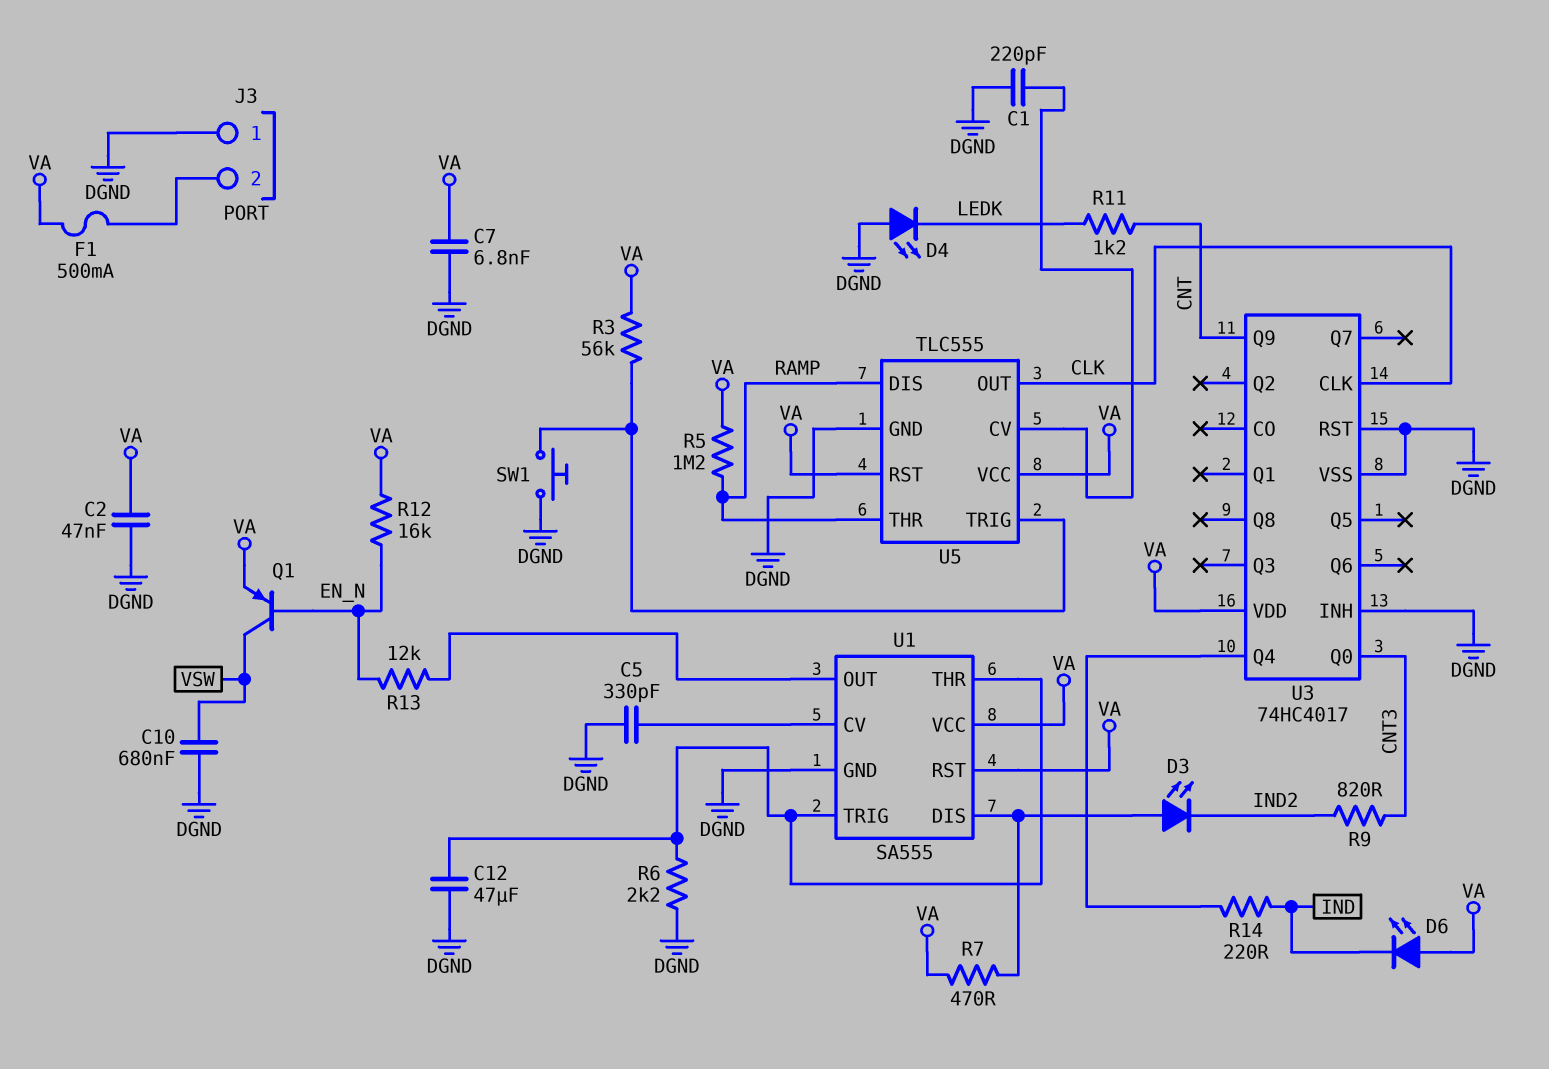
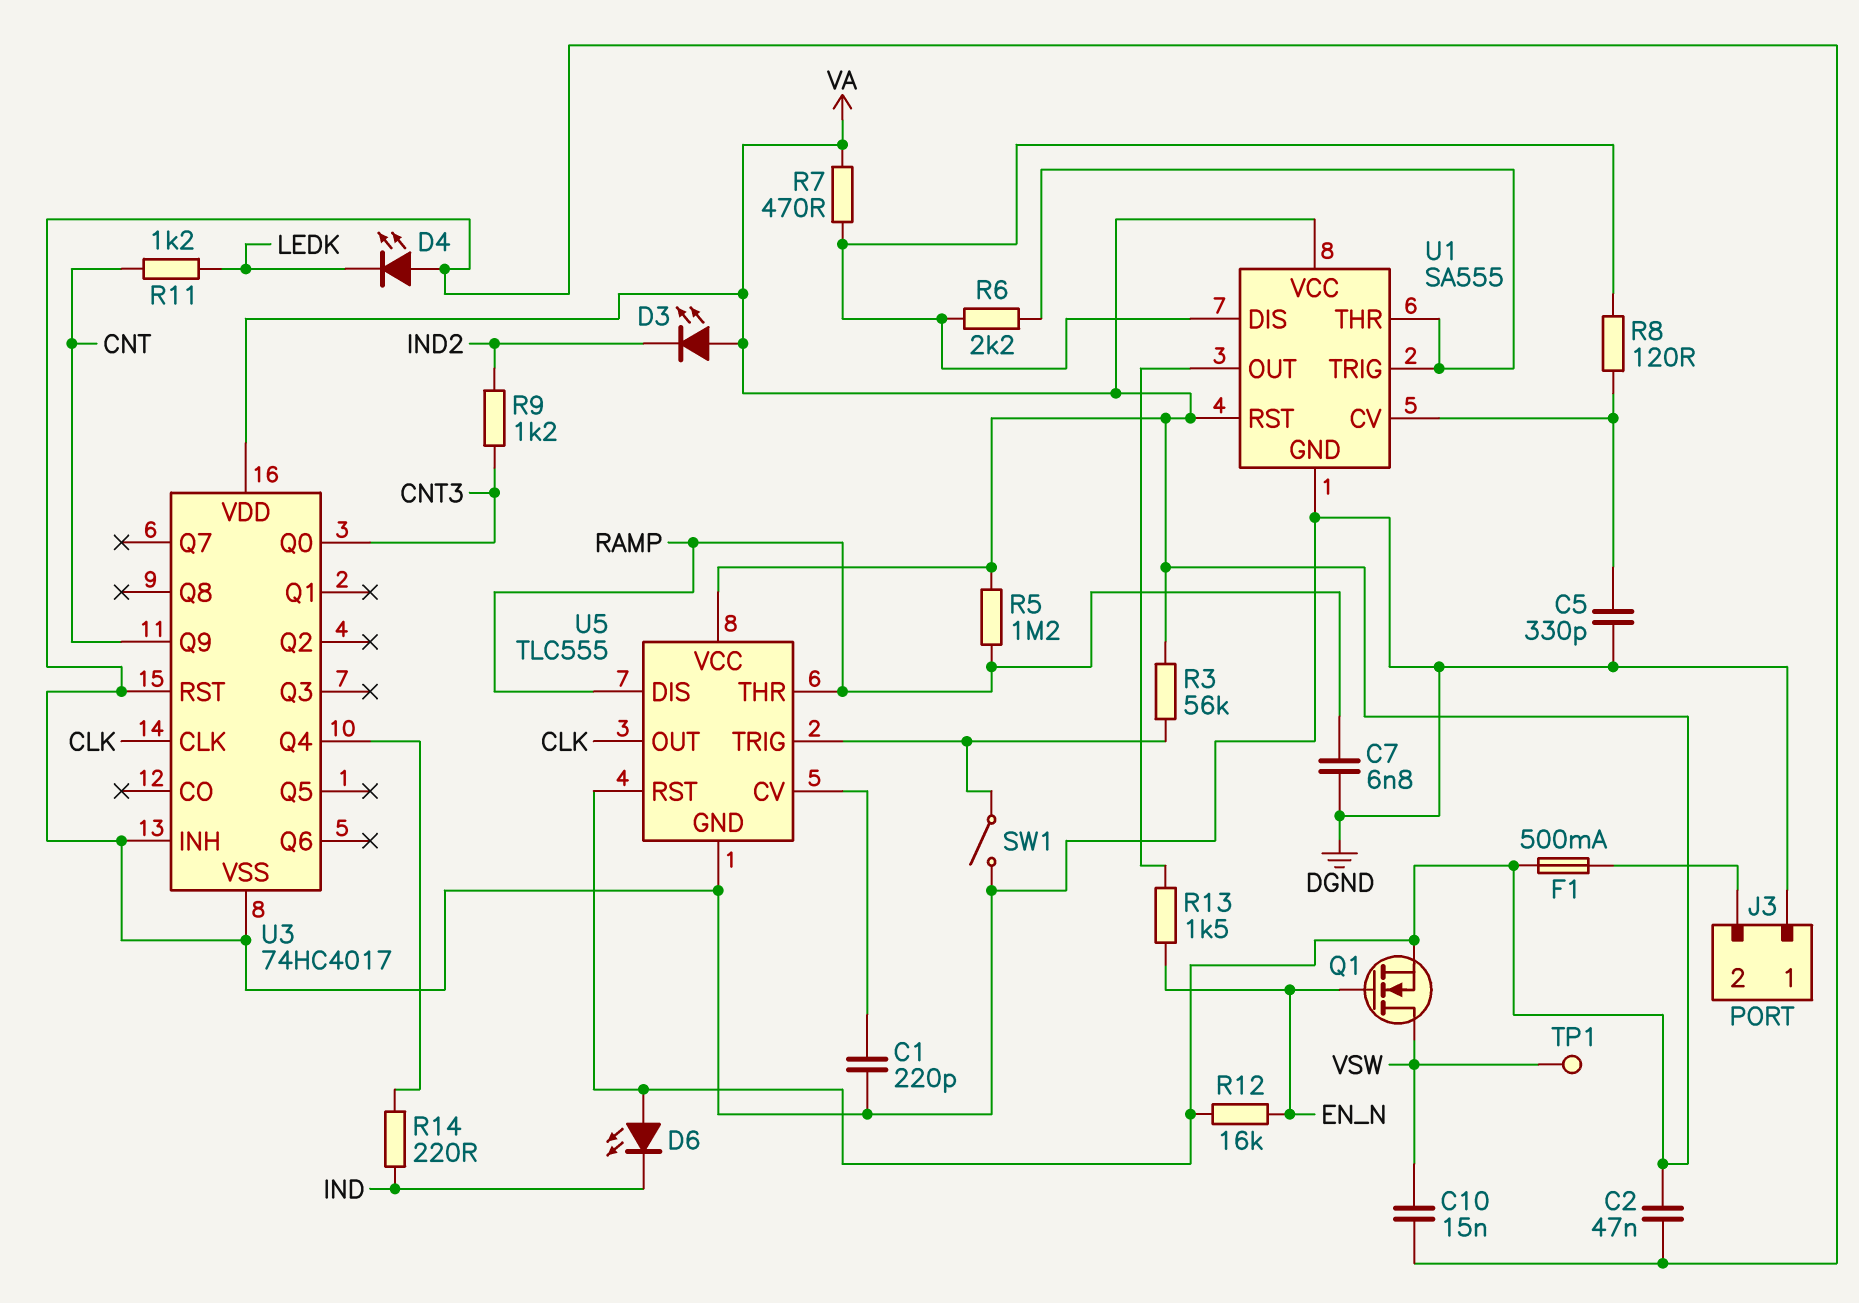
C7: 6.8nF (DGND, VA) -> 6.8nF (DGND, RAMP)
C10: 680nF (DGND, VSW) -> 15nF (DGND, VSW)
C12: 47uF (DGND, U1/THR) -> none
D3: LED (A U1/DIS, K IND2) -> LED (A VA, K IND2)
Q1: PNP (B EN_N, C VSW, E VA) -> NMOS (G EN_N, D VSW, S VA)
R6: 2.2k (DGND, U1/THR) -> 2.2k (U1/DIS, U1/THR)
R8: none -> 120 (U1/CV, U1/DIS)
R9: 820 (CNT3, IND2) -> 1.2k (CNT3, IND2)
R13: 12k (EN_N, U1/OUT) -> 1.5k (EN_N, U1/OUT)
SW1: button (DGND, U5/TRIG) -> switch (DGND, U5/TRIG)
TP1: none -> test point (VSW)

